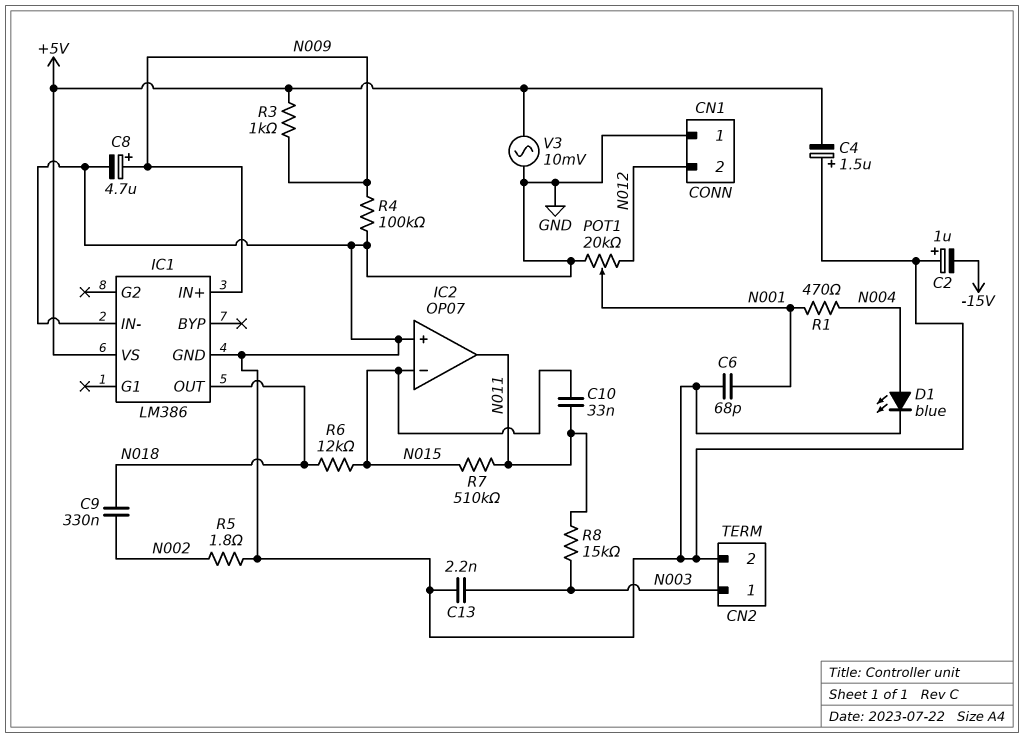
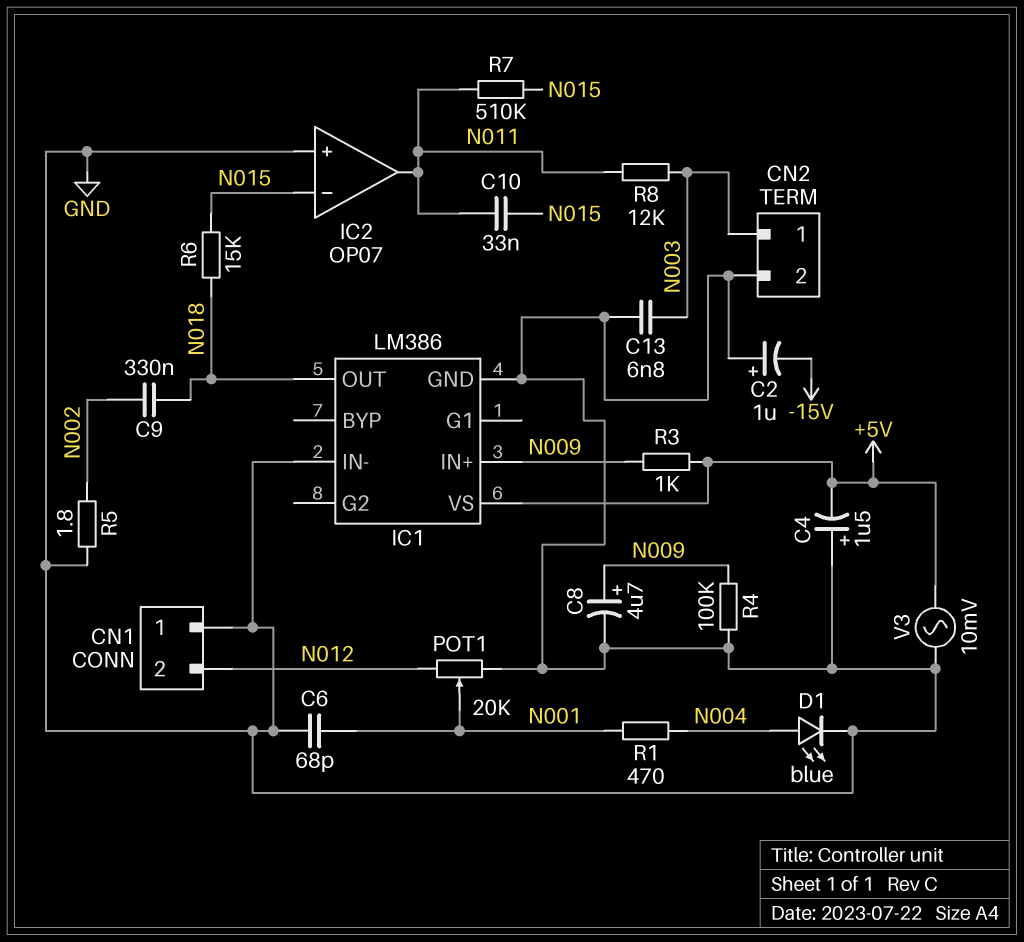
C13: 2.2nF (GND, N003) -> 6.8nF (GND, N003)
R6: 12k (N015, N018) -> 15k (N015, N018)
R8: 15k (N003, N011) -> 12k (N003, N011)

